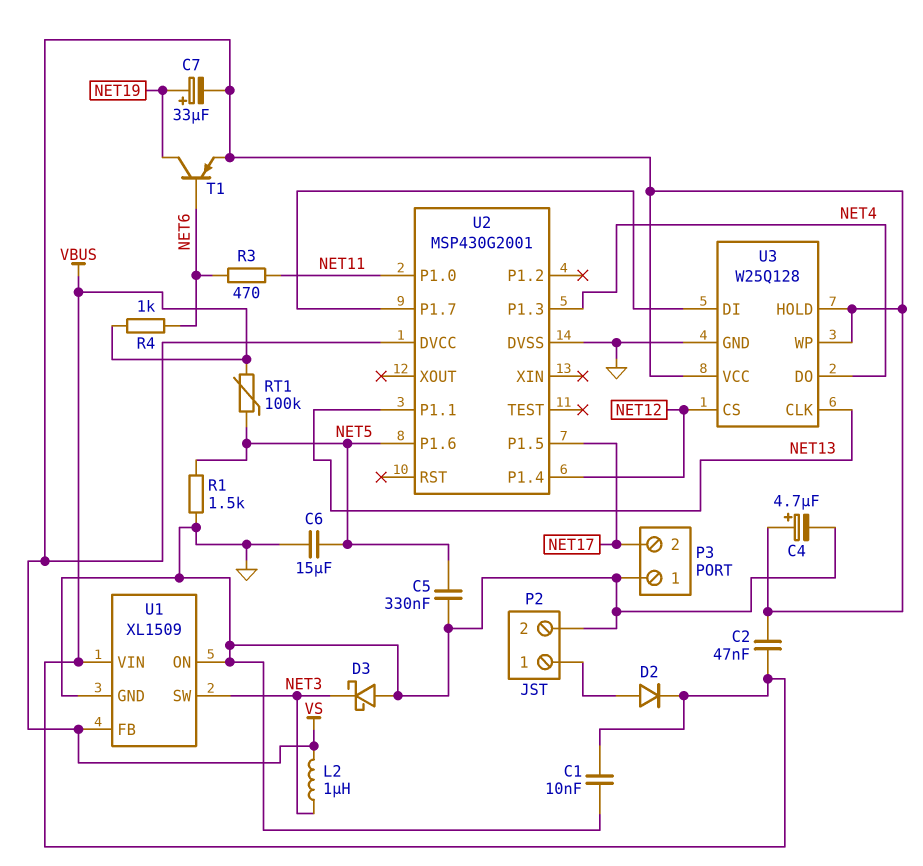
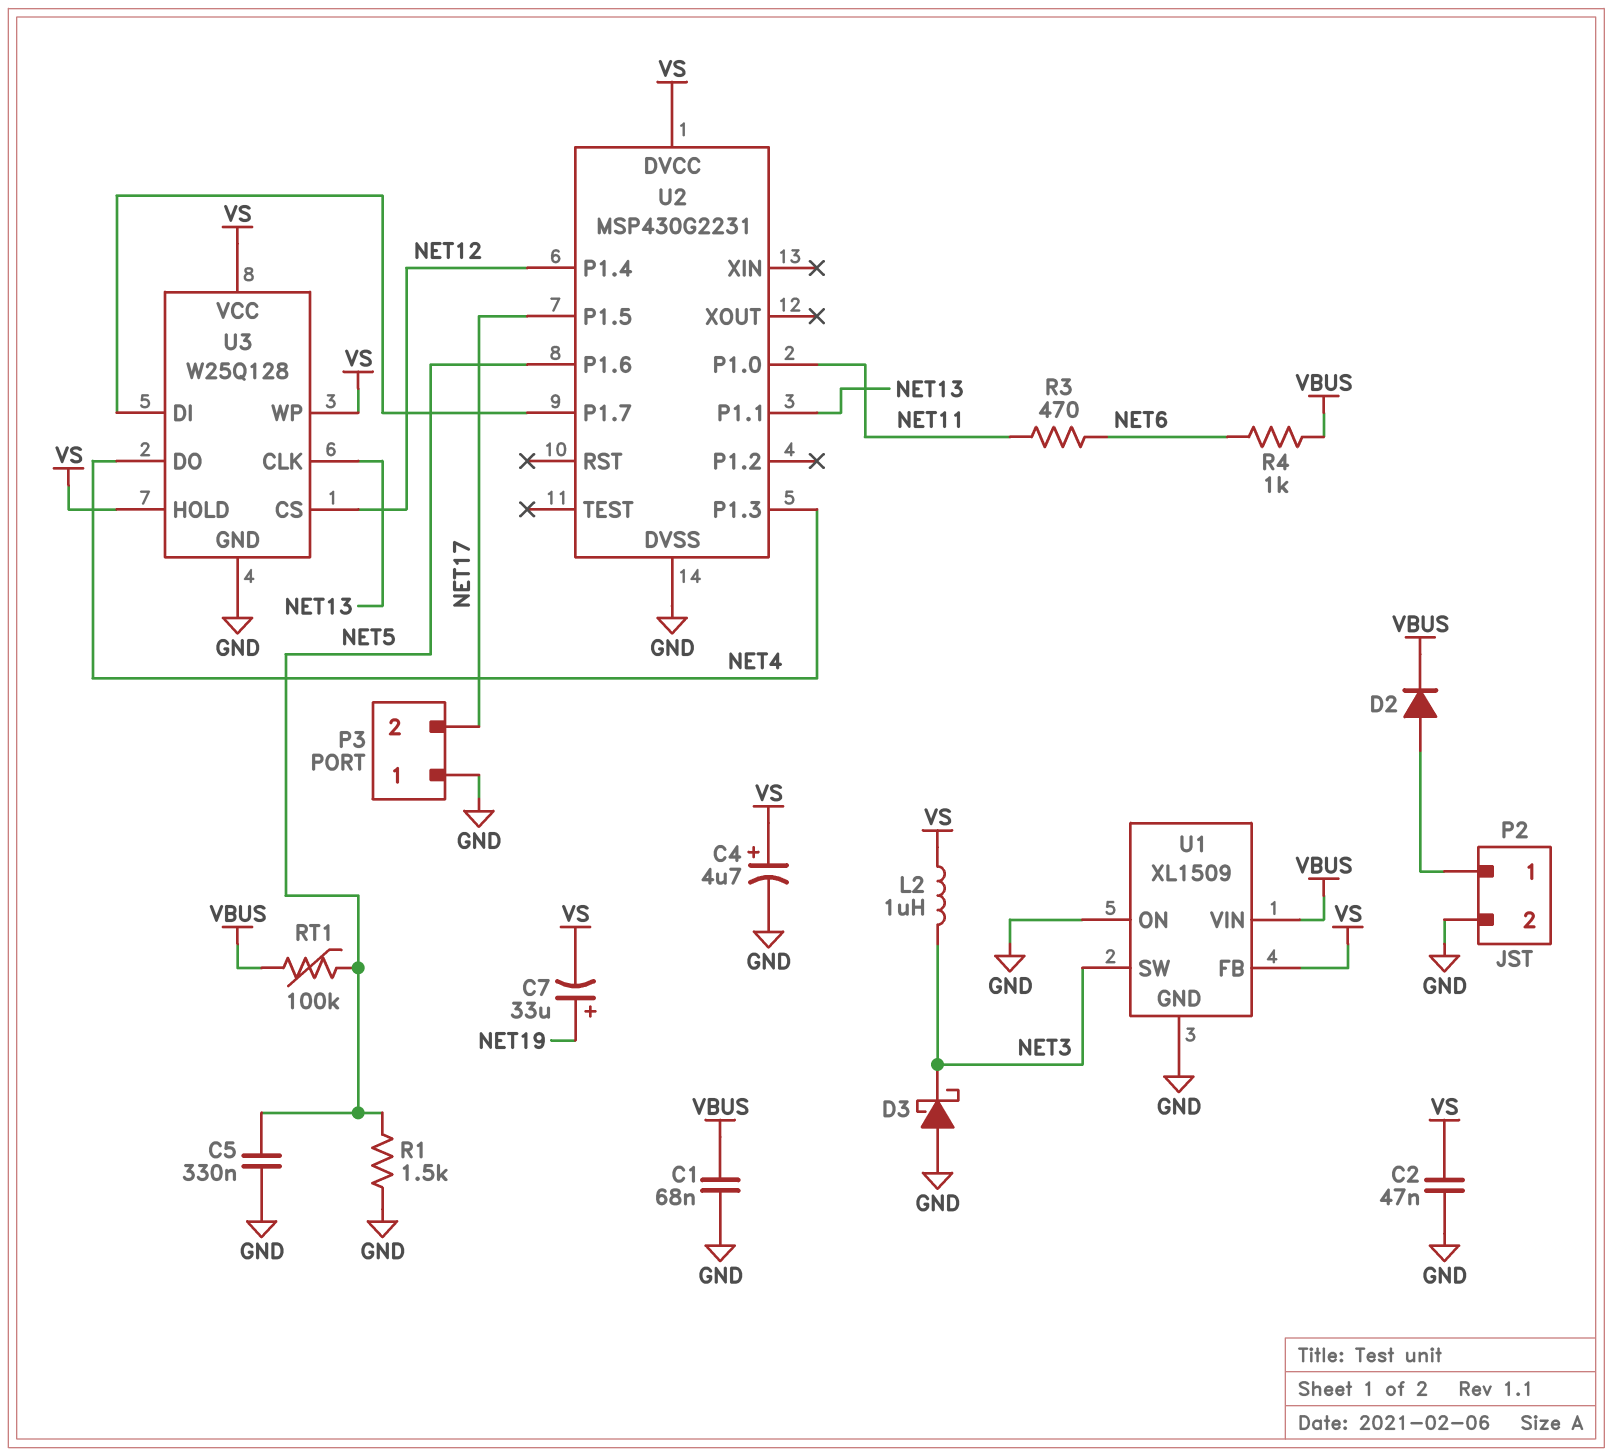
C1: 10nF (GND, VBUS) -> 68nF (GND, VBUS)
C2: 47nF (VBUS, VS) -> 47nF (GND, VS)
C6: 15uF (GND, NET5) -> none
T1: PNP (B NET6, C NET19, E VS) -> none
U2: MSP430G2001 -> MSP430G2231

